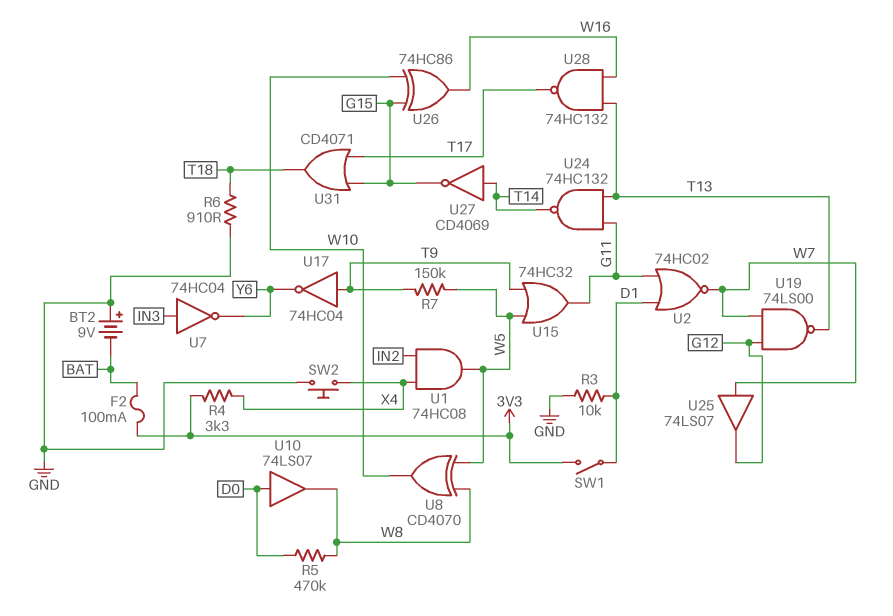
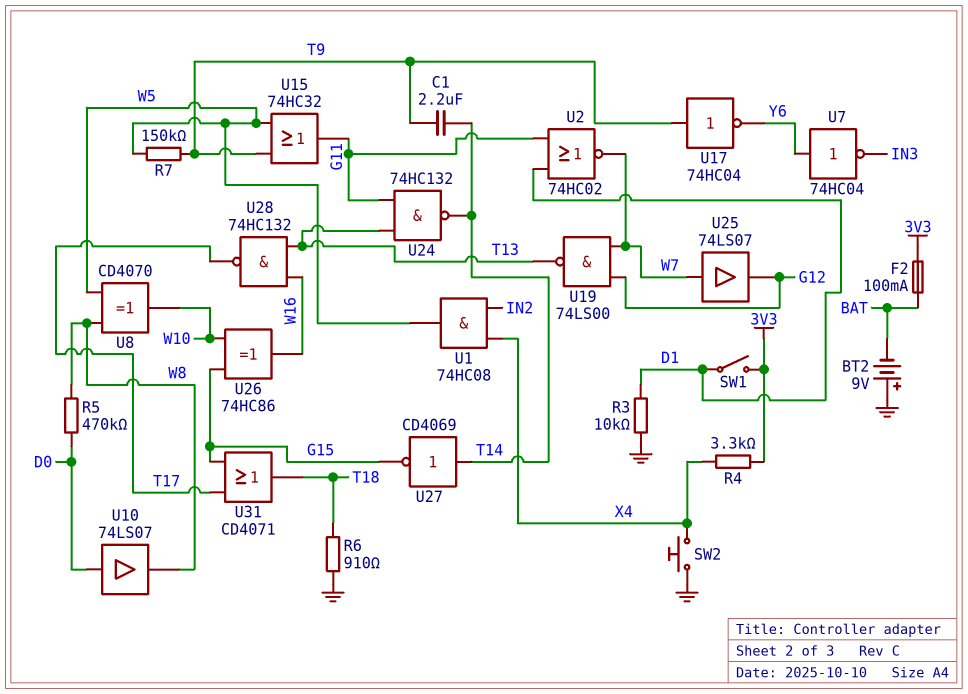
C1: none -> 2.2uF (T9, T14)
U7: NOT 74HC04 (in IN3, out Y6) -> NOT 74HC04 (in Y6, out IN3)

